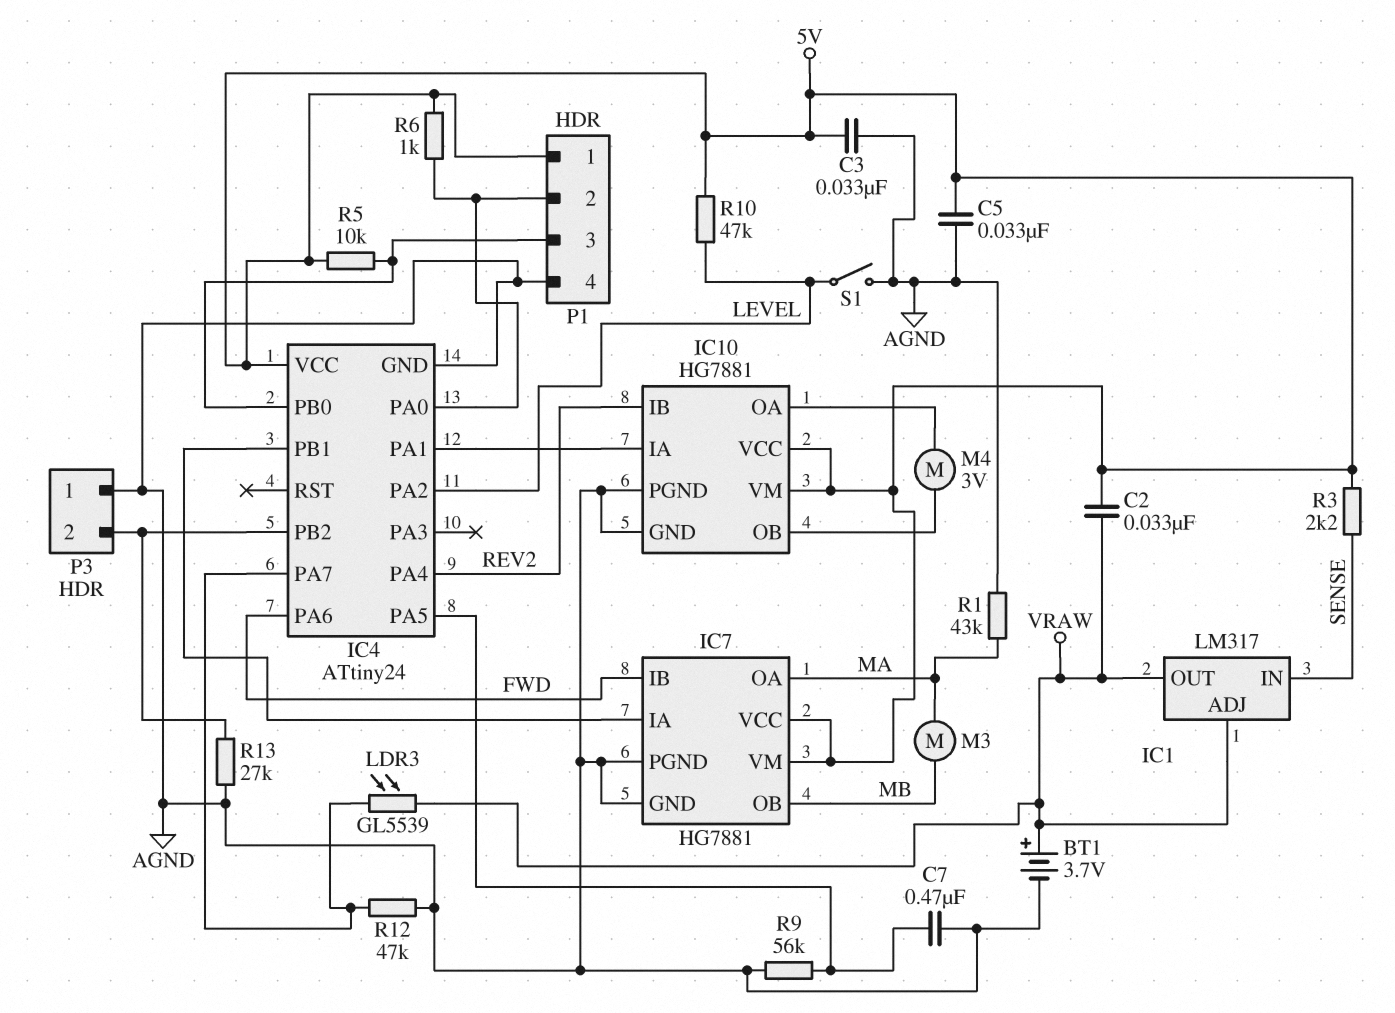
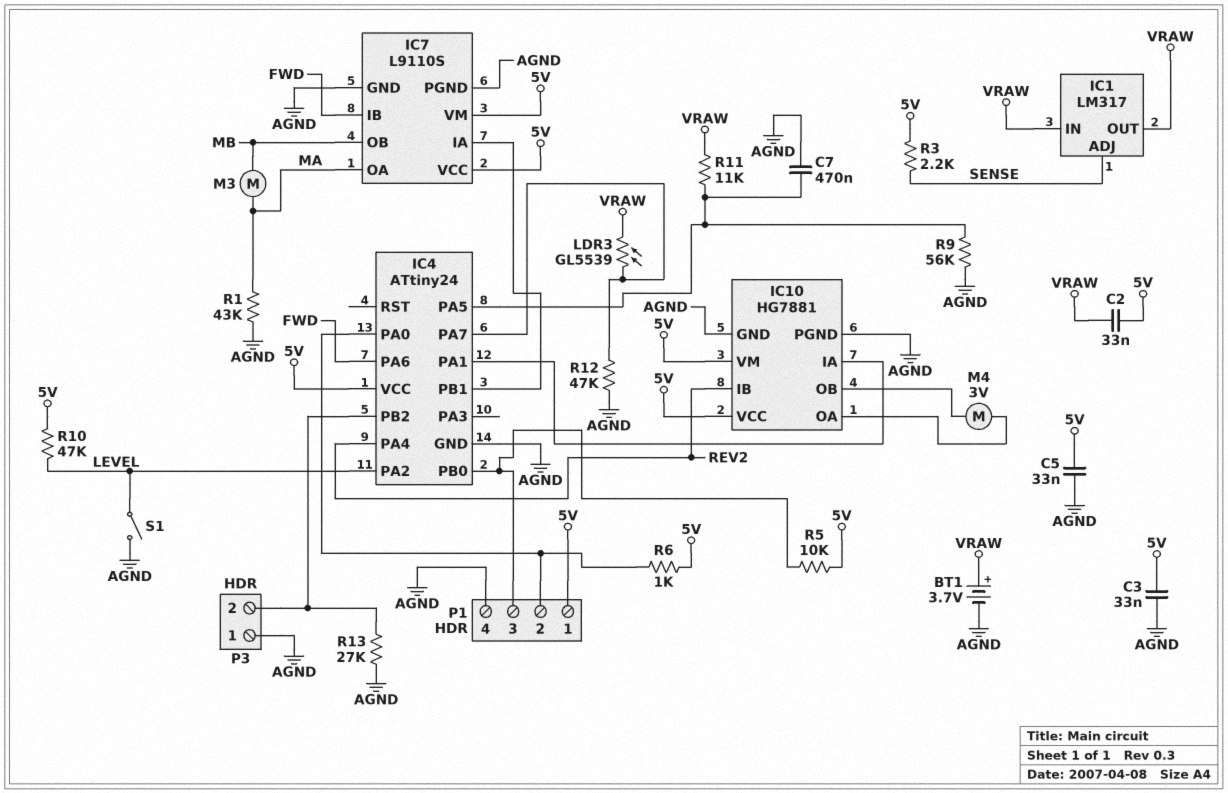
IC1 pin ADJ: VRAW -> SENSE
IC1 pin IN: SENSE -> VRAW
IC7: HG7881 -> L9110S
R11: none -> 11k (IC4/PA5, VRAW)

